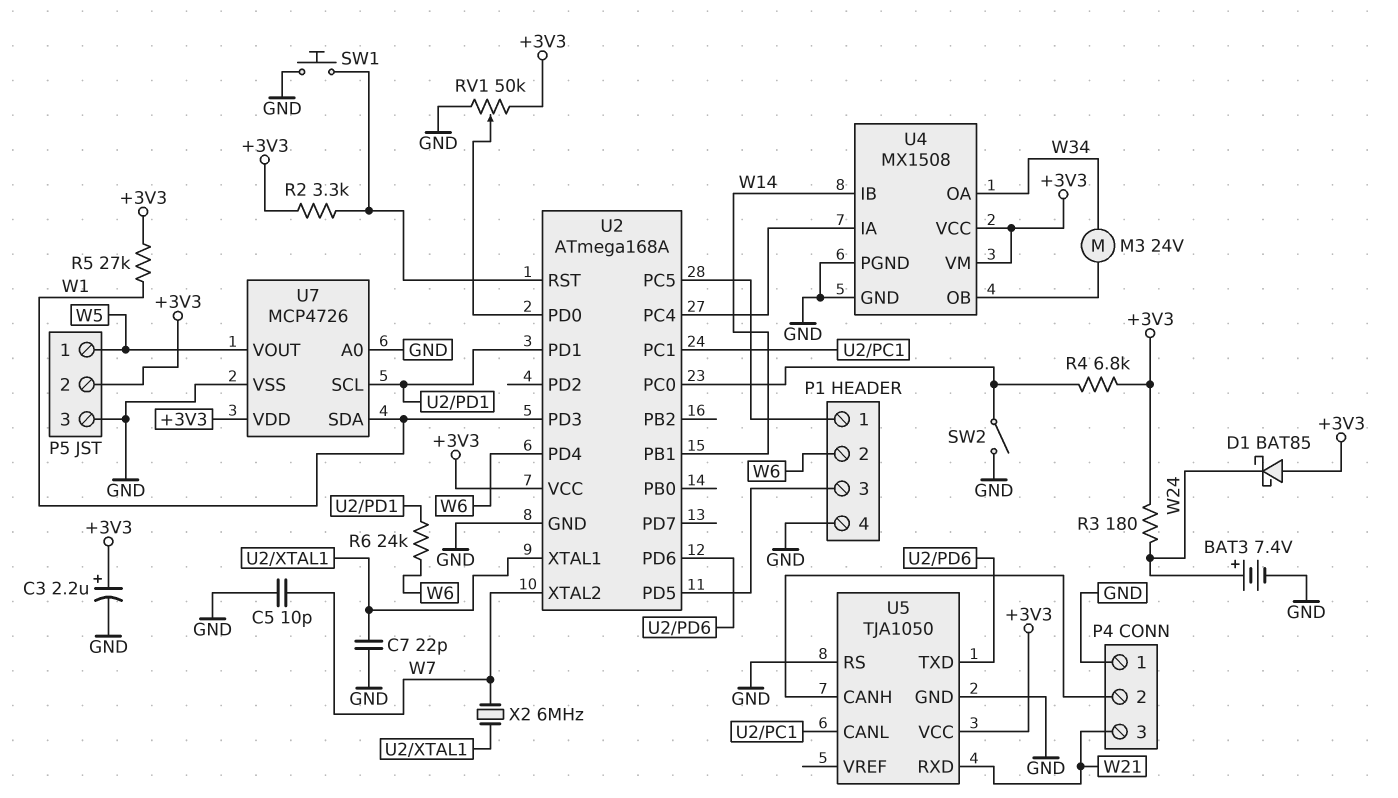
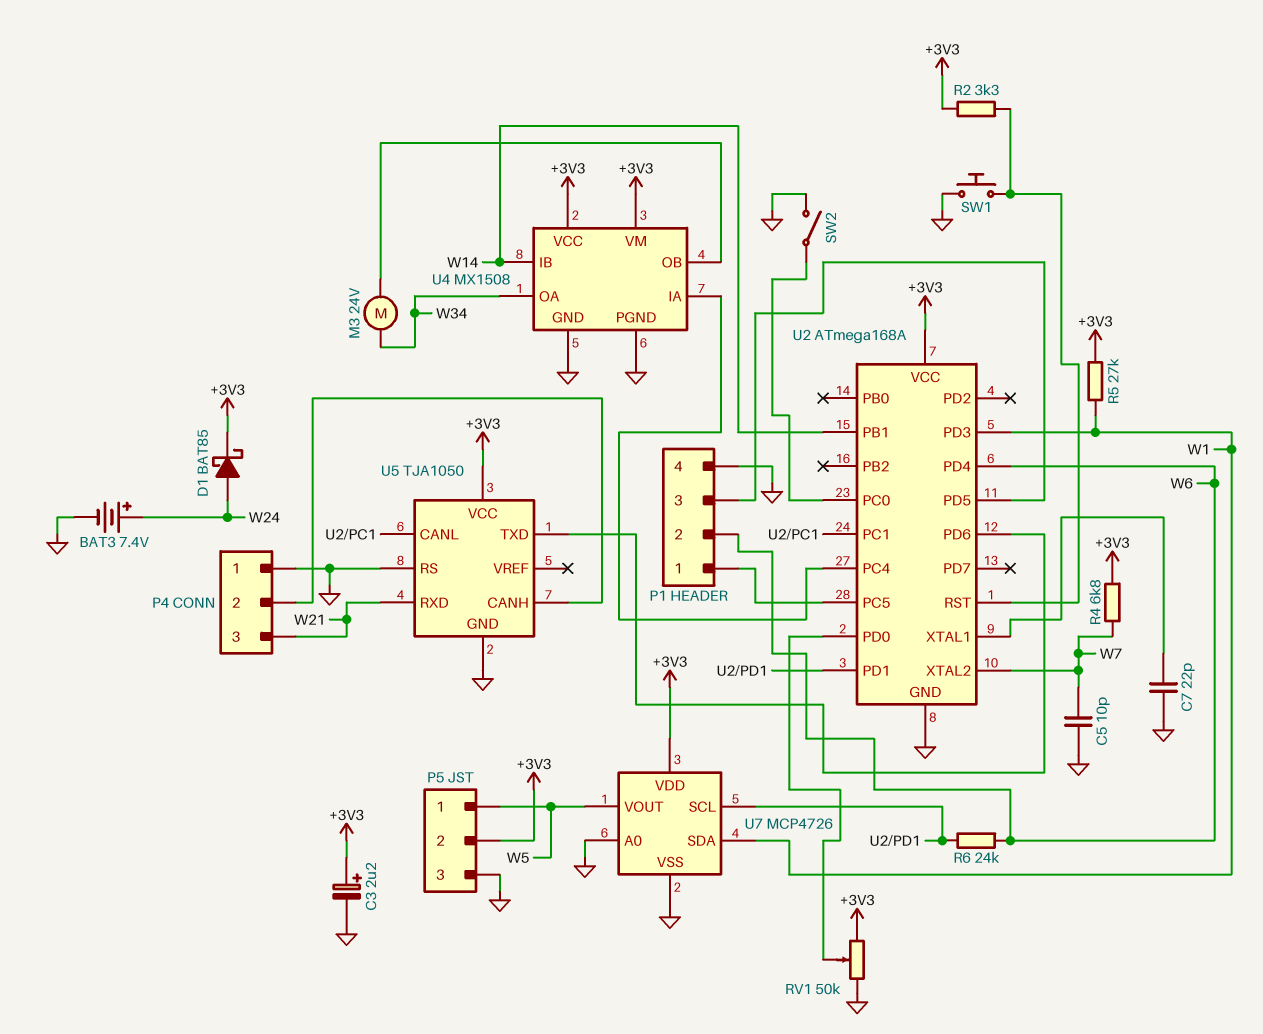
D1: schottky BAT85 (A +3V3, K W24) -> schottky BAT85 (A W24, K +3V3)
R3: 180 (+3V3, W24) -> none
R4: 6.8k (+3V3, U2/PC0) -> 6.8k (+3V3, W7)
X2: 6MHz (U2/XTAL1, W7) -> none

